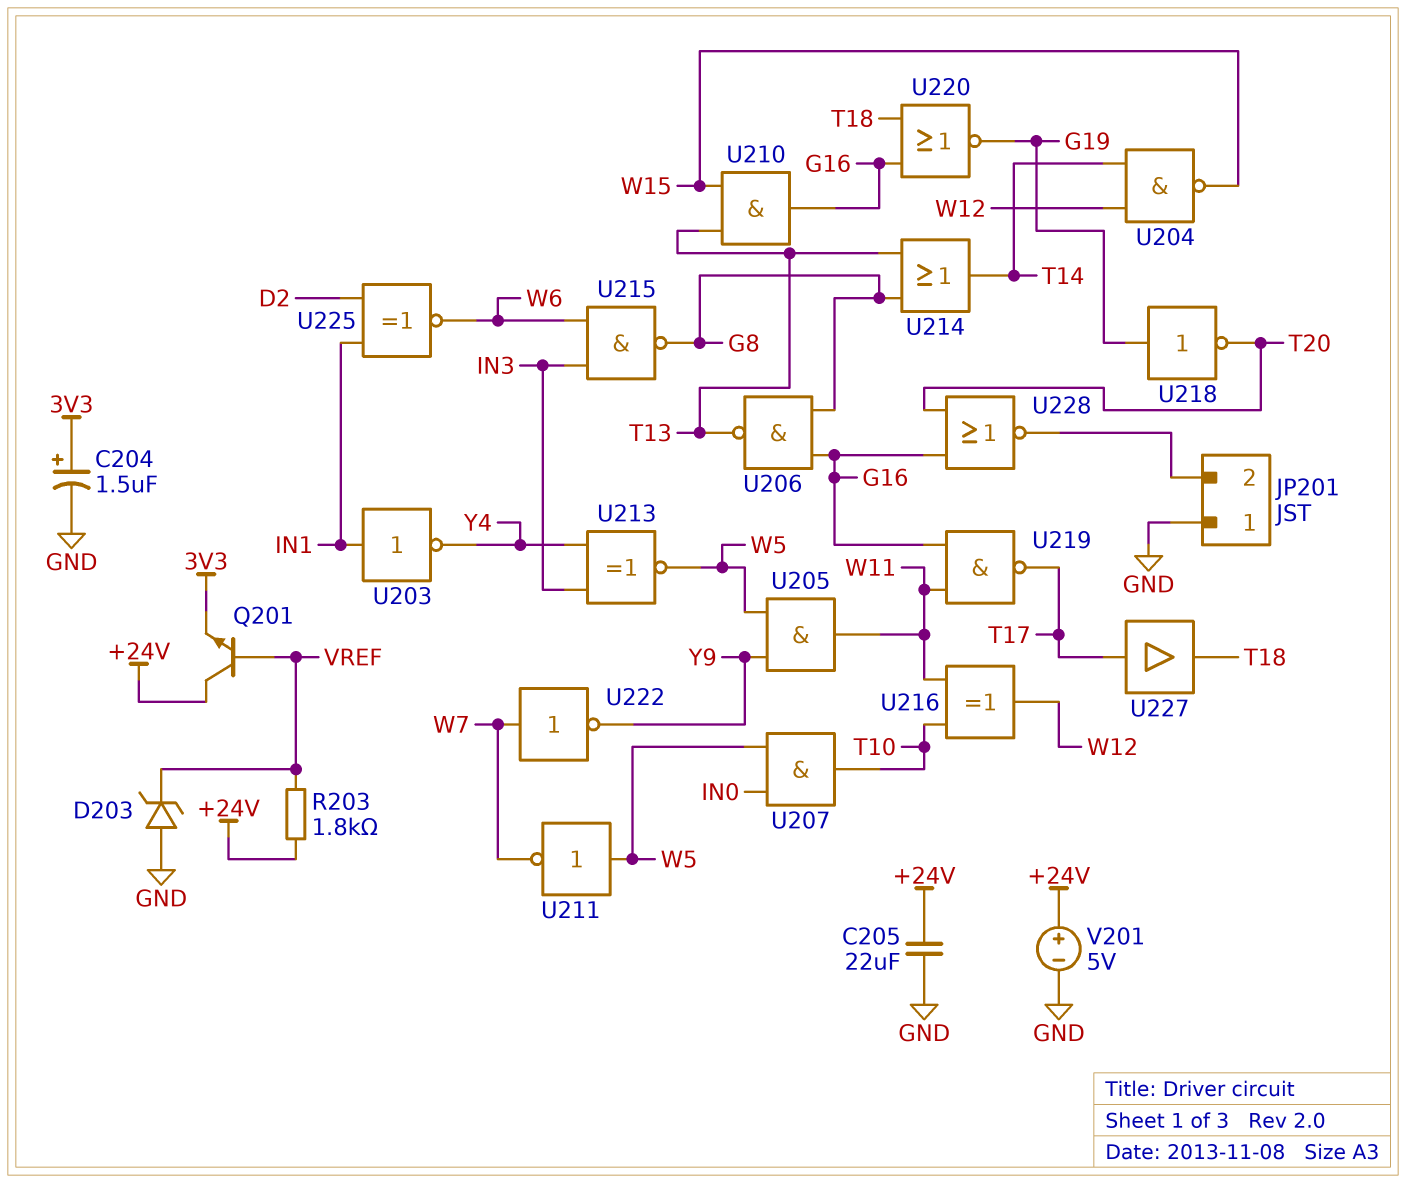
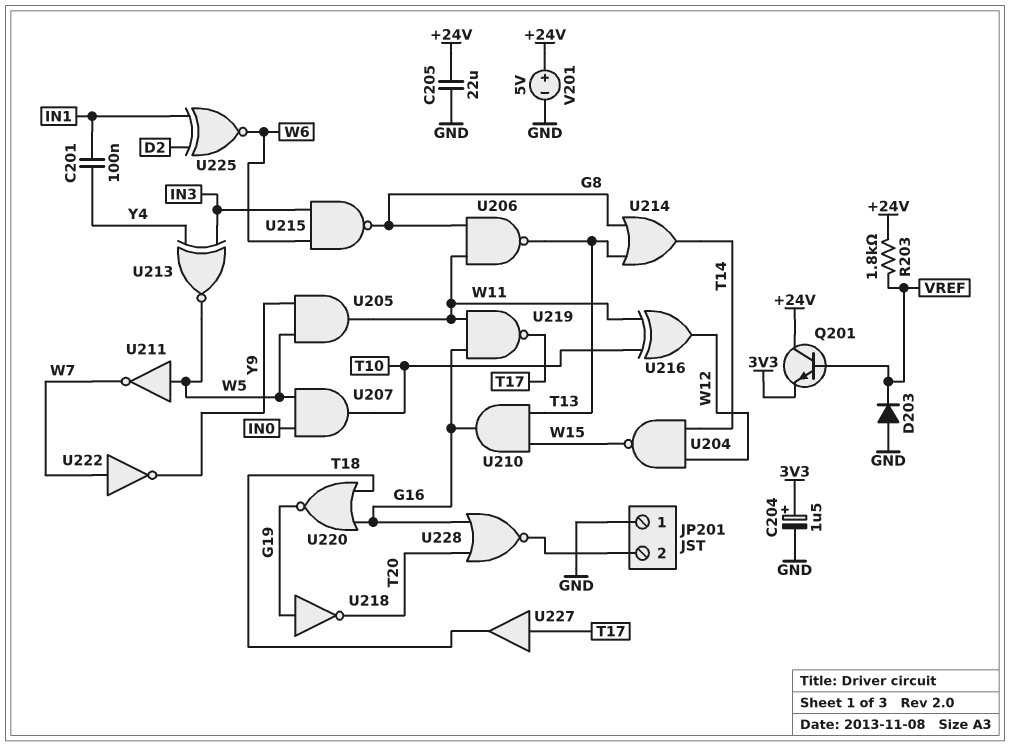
C201: none -> 100nF (IN1, Y4)
D203: zener (A GND, K VREF) -> diode (A GND, K VREF)
U203: NOT (in IN1, out Y4) -> none
U206: NAND (in G8, in G16, out T13) -> NAND (in G8, in W11, out T13)

